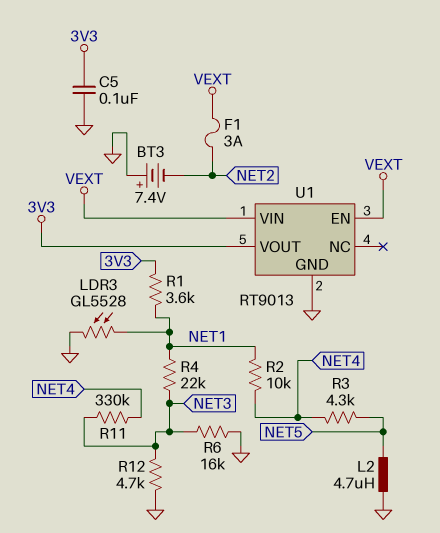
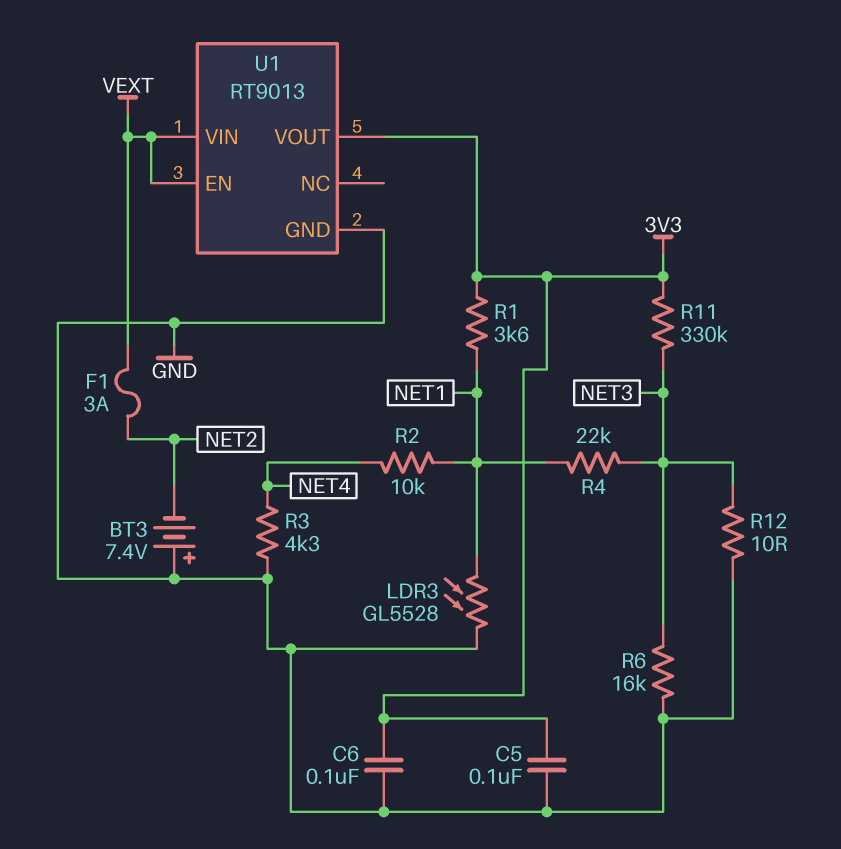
C6: none -> 100nF (3V3, GND)
L2: 4.7uH (GND, NET5) -> none
R3: 4.3k (NET4, NET5) -> 4.3k (GND, NET4)
R11: 330k (NET3, NET4) -> 330k (3V3, NET3)
R12: 4.7k (GND, NET3) -> 10 (GND, NET3)

